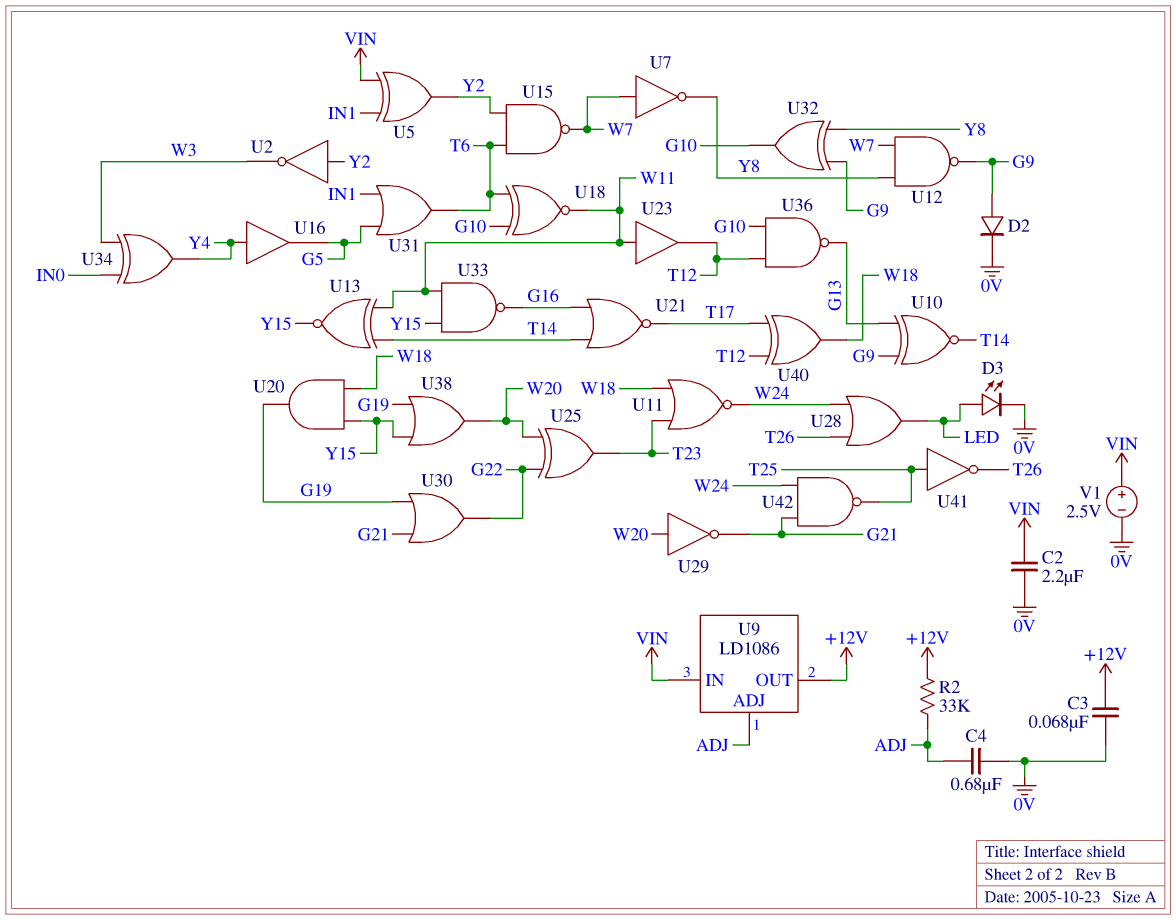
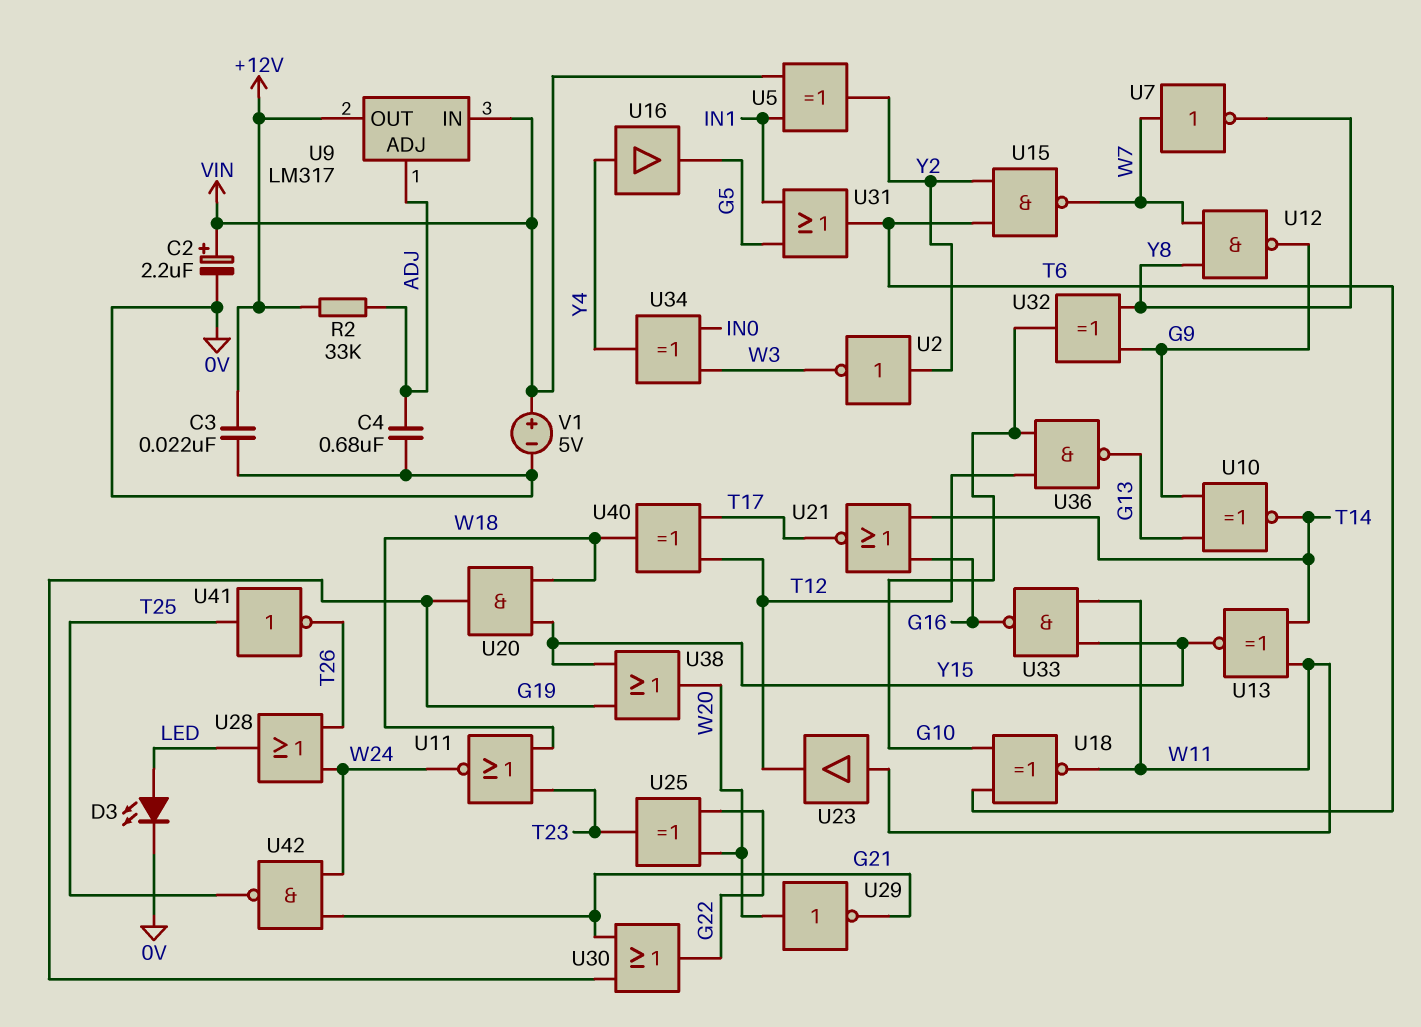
C2: 2.2uF (0V, VIN) -> 2.2uF (plus VIN, minus 0V)
C3: 68nF (+12V, 0V) -> 22nF (+12V, 0V)
D2: diode (A G9, K 0V) -> none
U9: LD1086 -> LM317
V1: 2.5V (plus VIN, minus 0V) -> 5V (plus VIN, minus 0V)

